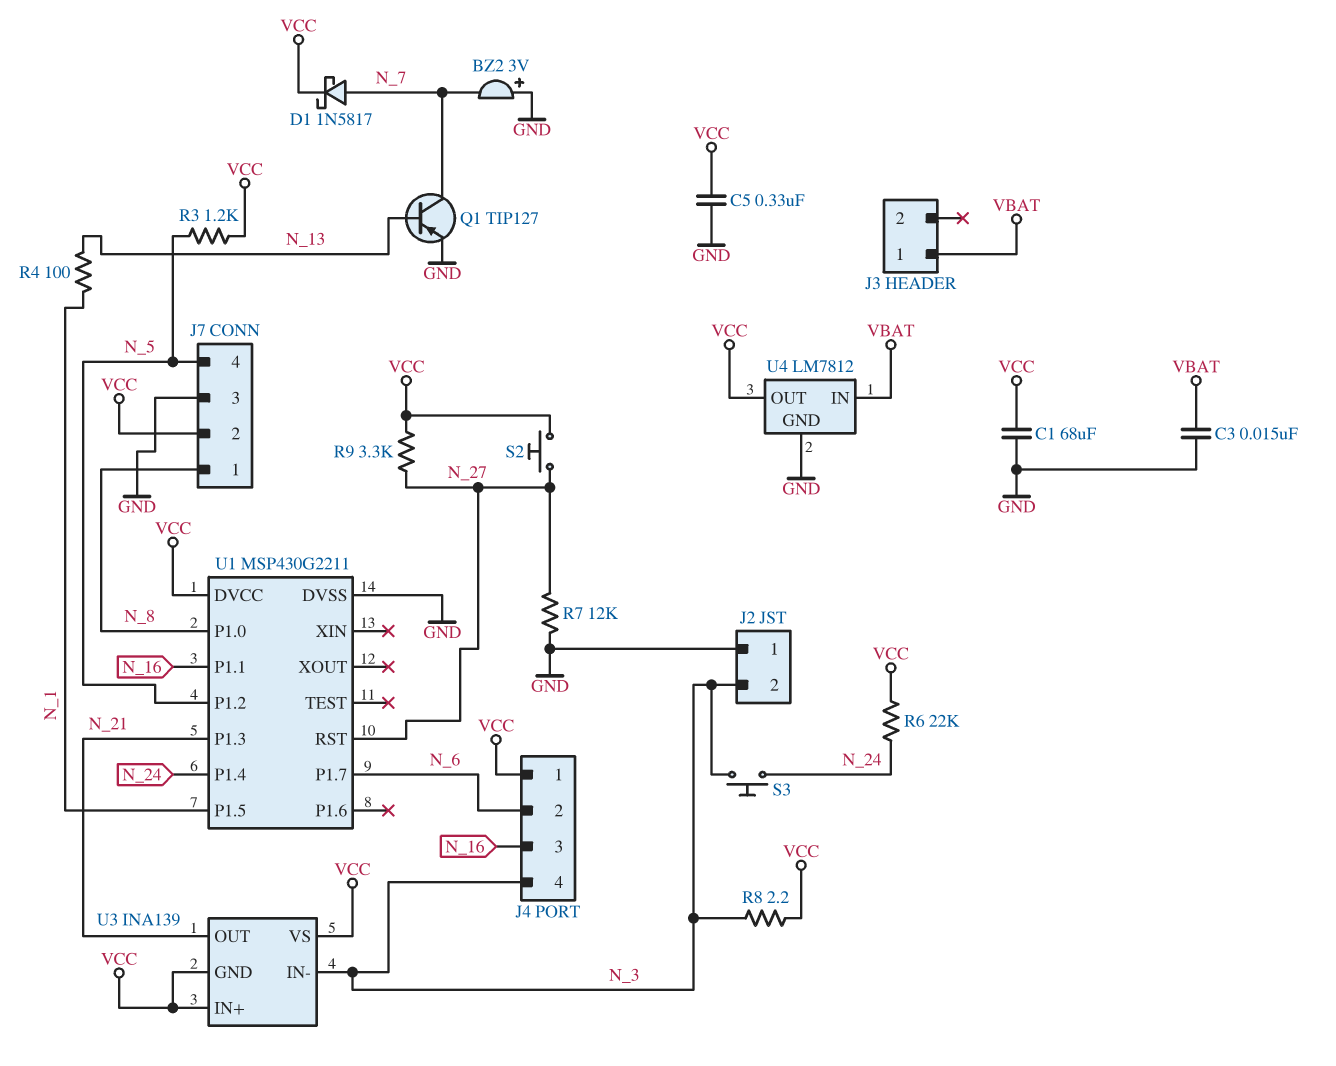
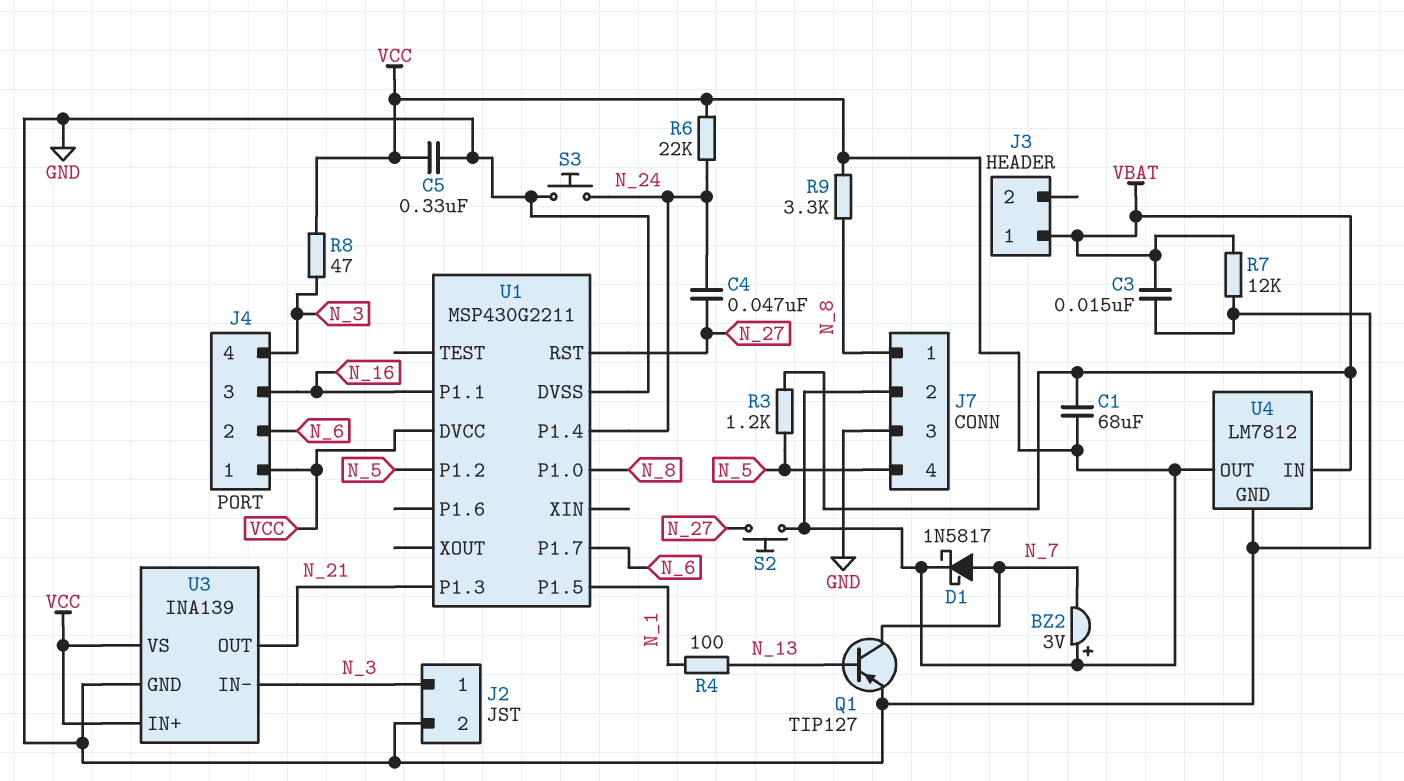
BZ2: buzzer 3V (plus GND, minus N_7) -> buzzer 3V (plus VCC, minus N_7)
C1: 68uF (GND, VCC) -> 68uF (VBAT, VCC)
C4: none -> 47nF (N_24, N_27)
J2 pin 1: GND -> N_3
J2 pin 2: N_3 -> GND
R3: 1.2k (N_5, VCC) -> 1.2k (N_5, VBAT)
R7: 12k (GND, N_27) -> 12k (GND, VBAT)
R8: 2.2 (N_3, VCC) -> 47 (N_3, VCC)
R9: 3.3k (N_27, VCC) -> 3.3k (N_8, VCC)
S3: button (N_3, N_24) -> button (GND, N_24)
U3 pin GND: VCC -> GND

